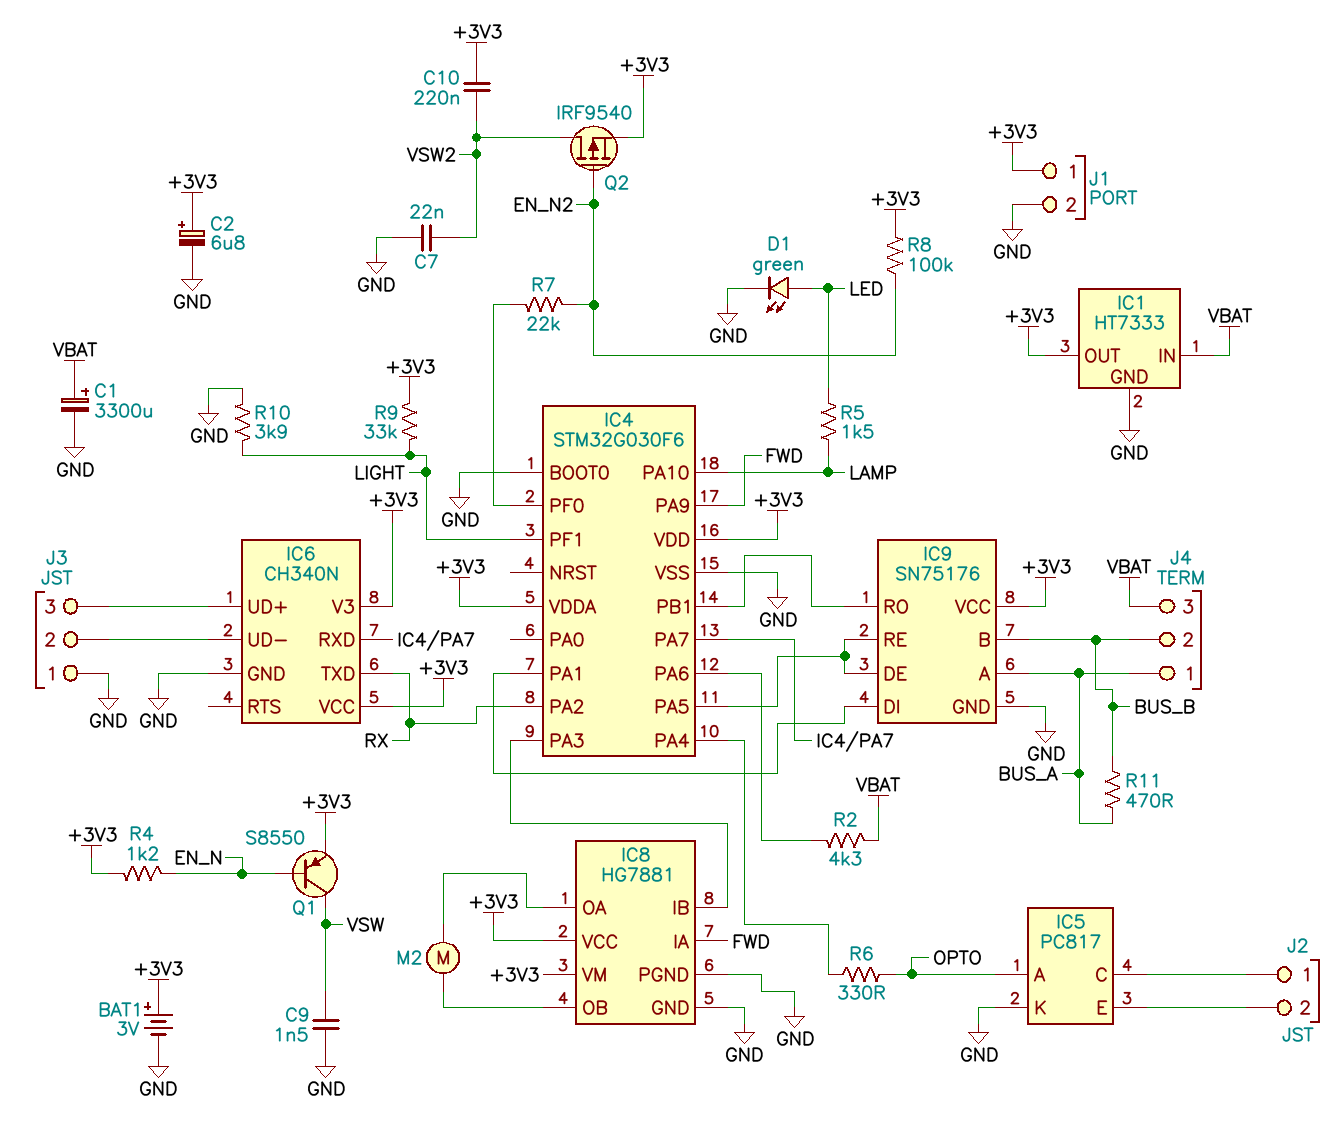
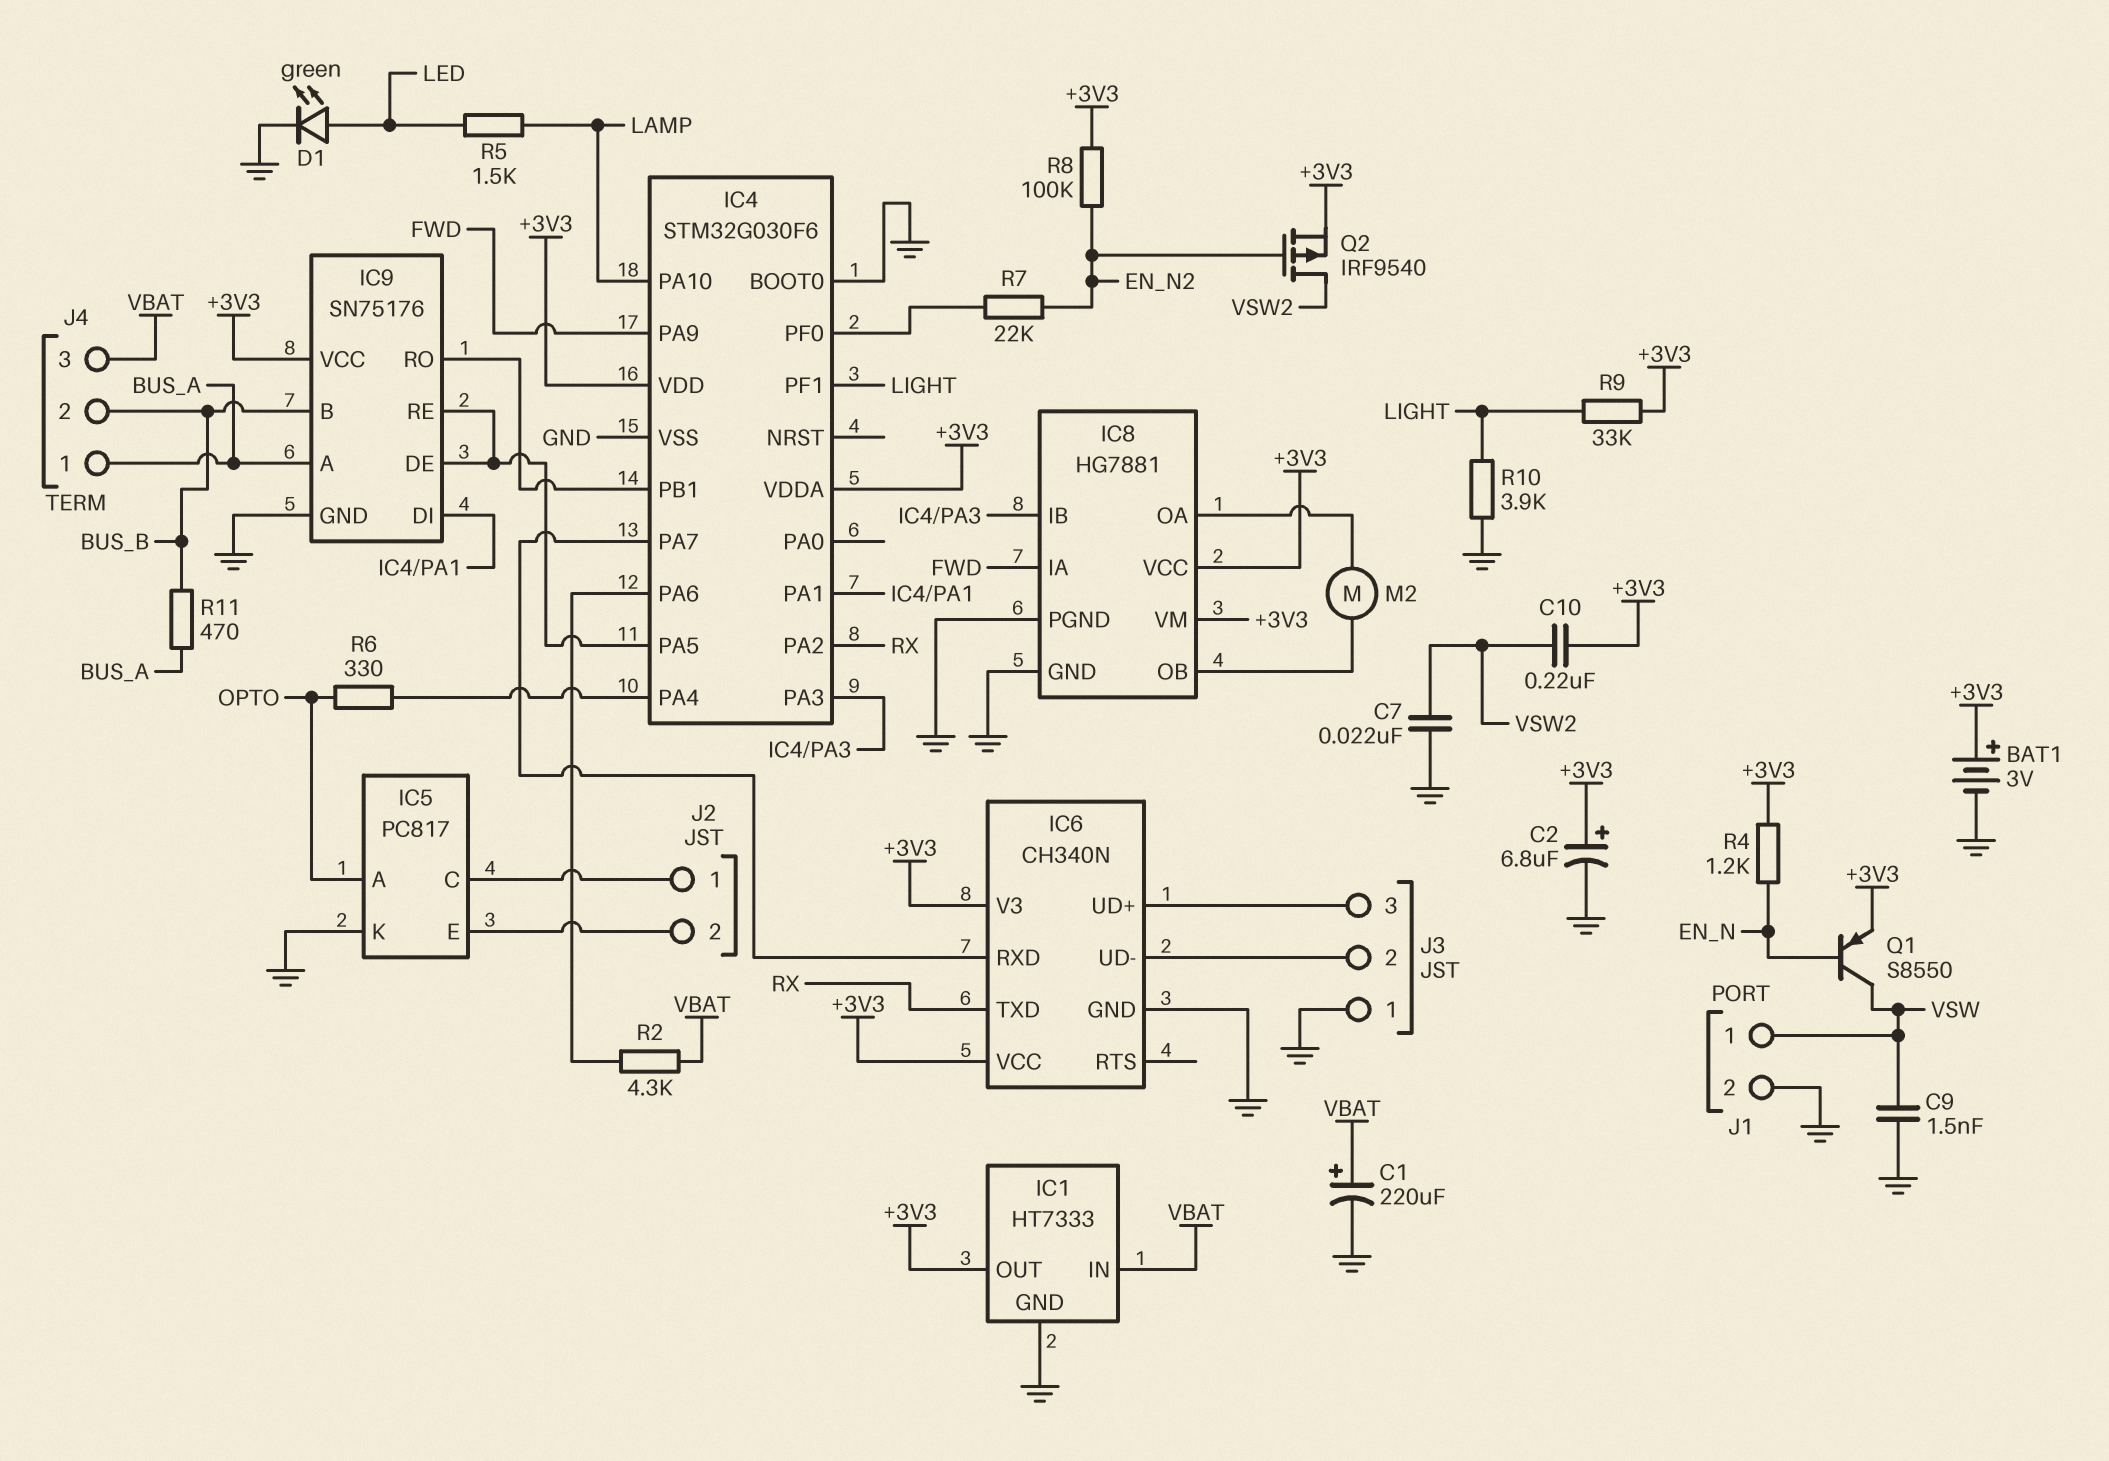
C1: 3300uF (plus VBAT, minus GND) -> 220uF (plus VBAT, minus GND)
J1 pin 1: +3V3 -> VSW

